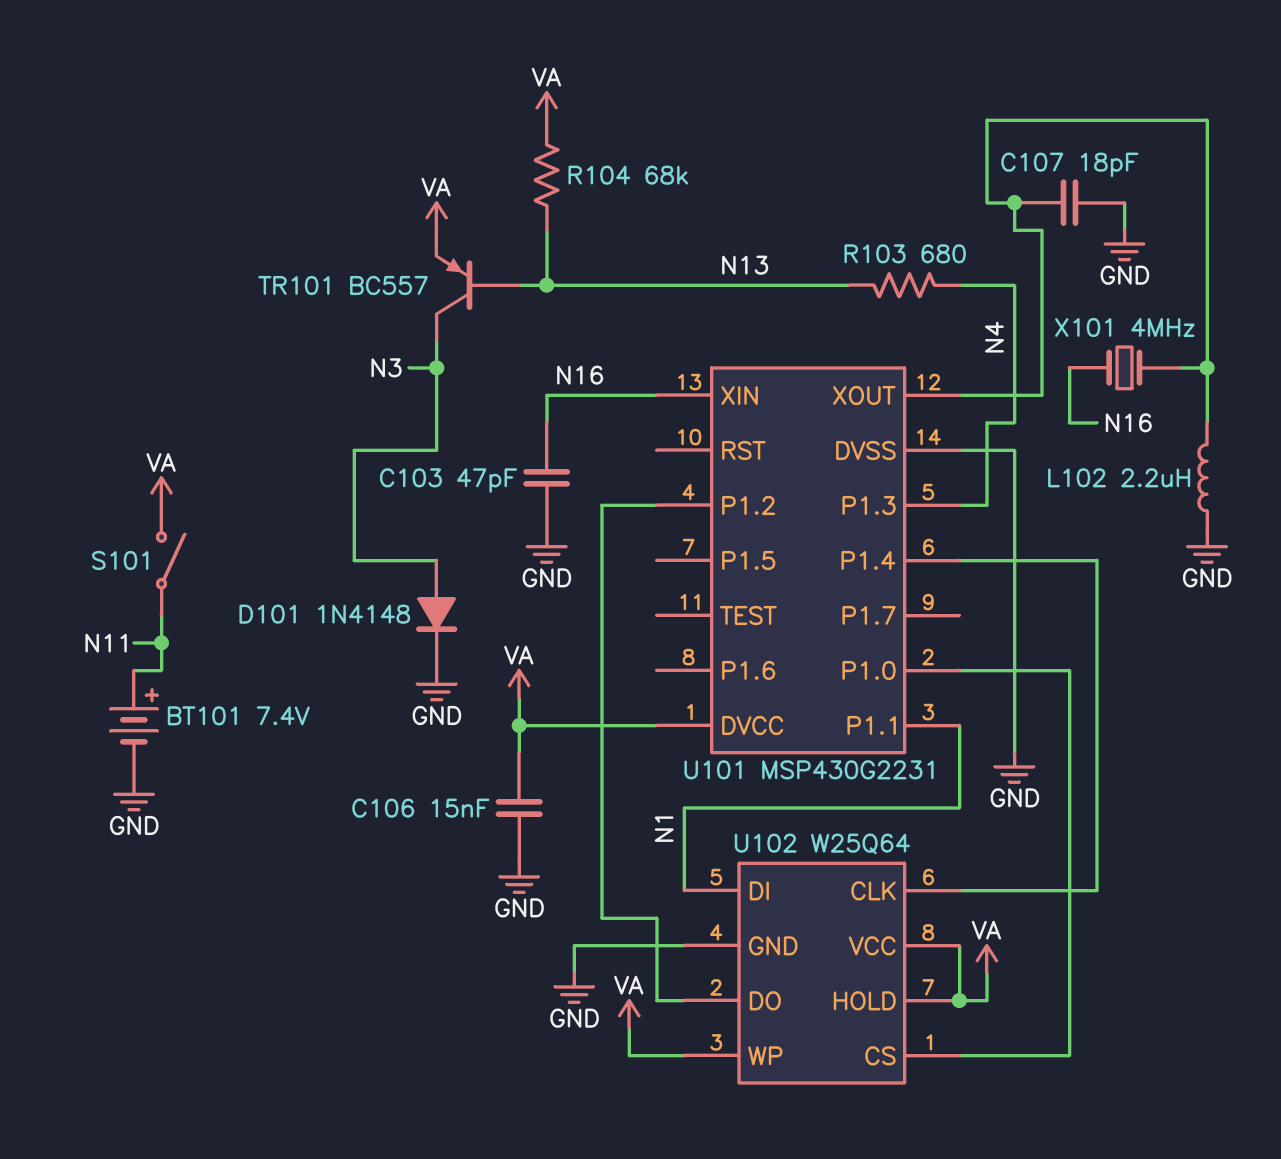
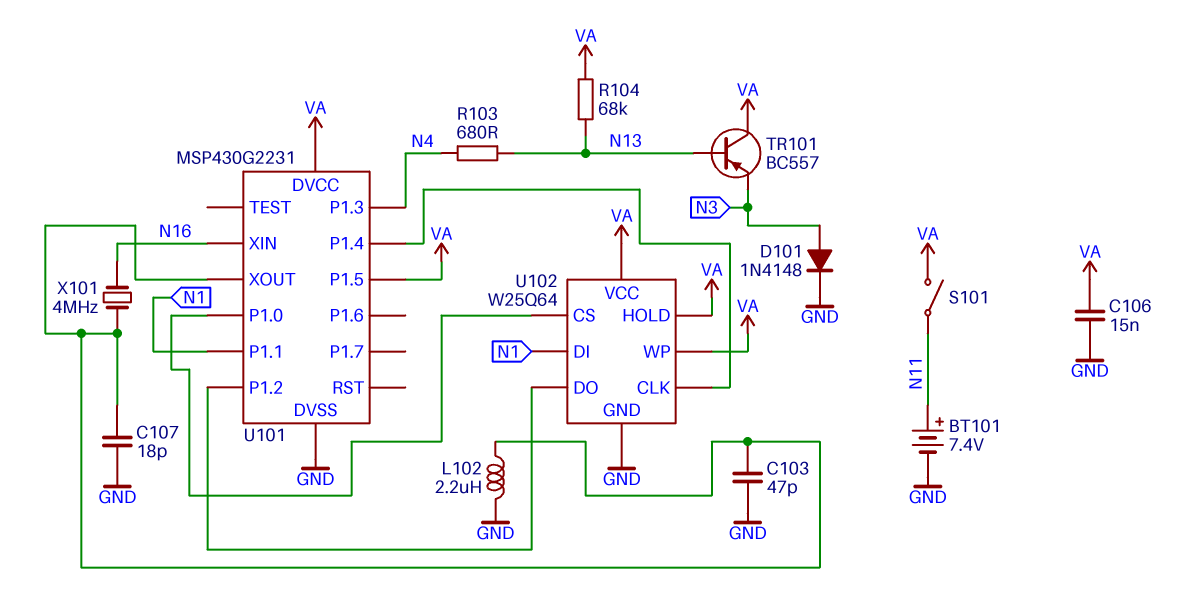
C103: 47pF (GND, N16) -> 47pF (GND, U101/XOUT)
TR101: PNP BC557 (B N13, C N3, E VA) -> PNP BC557 (B N13, C VA, E N3)
U101 pin P1.5: none -> VA

